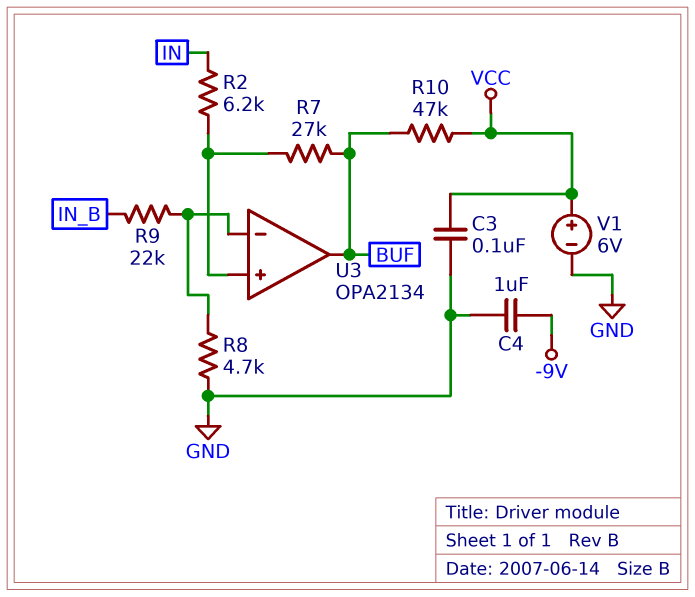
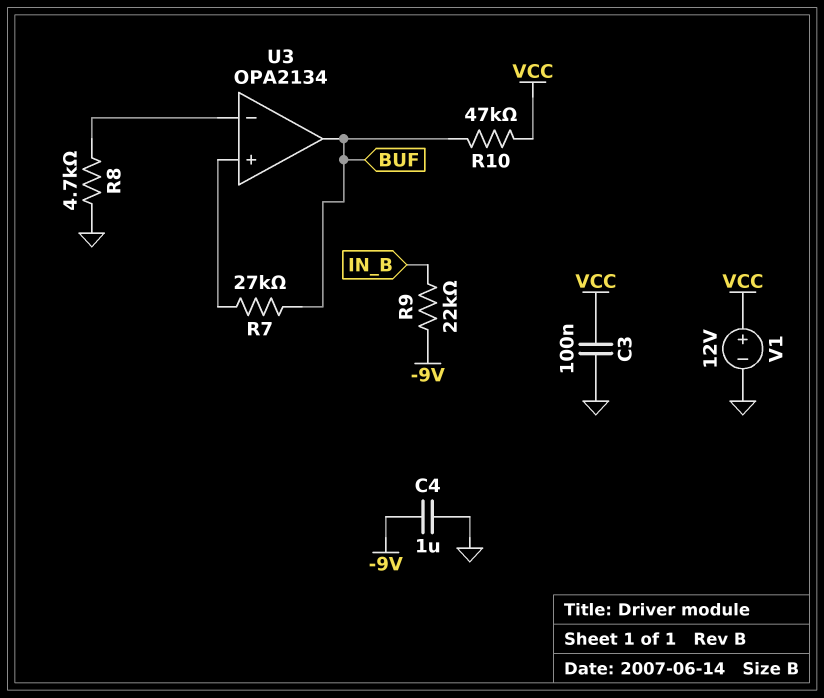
R2: 6.2k (IN, U3/in+) -> none
R9: 22k (IN_B, U3/in-) -> 22k (-9V, IN_B)
V1: 6V (plus VCC, minus GND) -> 12V (plus VCC, minus GND)

